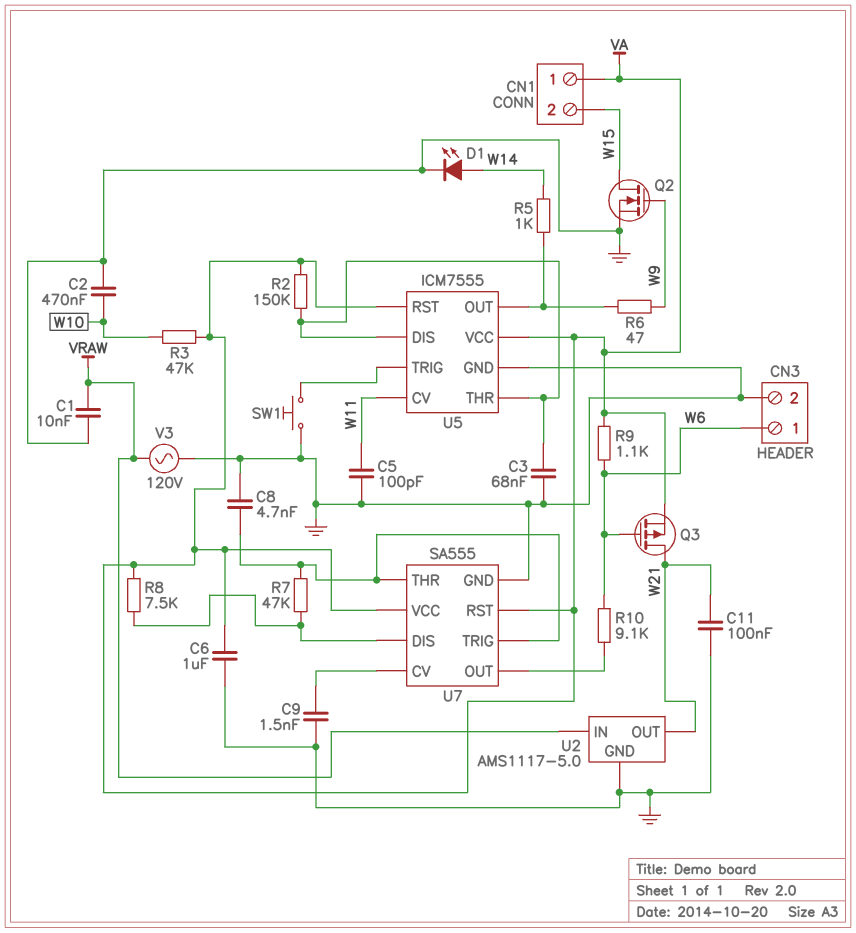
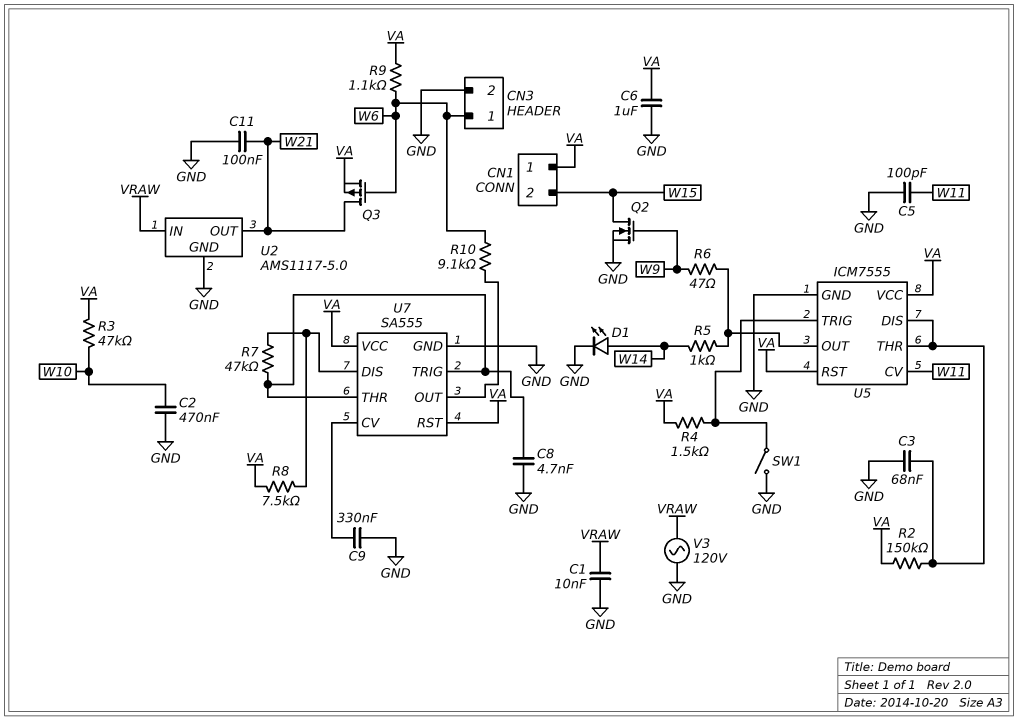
C9: 1.5nF (GND, U7/CV) -> 330nF (GND, U7/CV)
R4: none -> 1.5k (U5/TRIG, VA)
SW1: button (GND, U5/TRIG) -> switch (GND, U5/TRIG)

